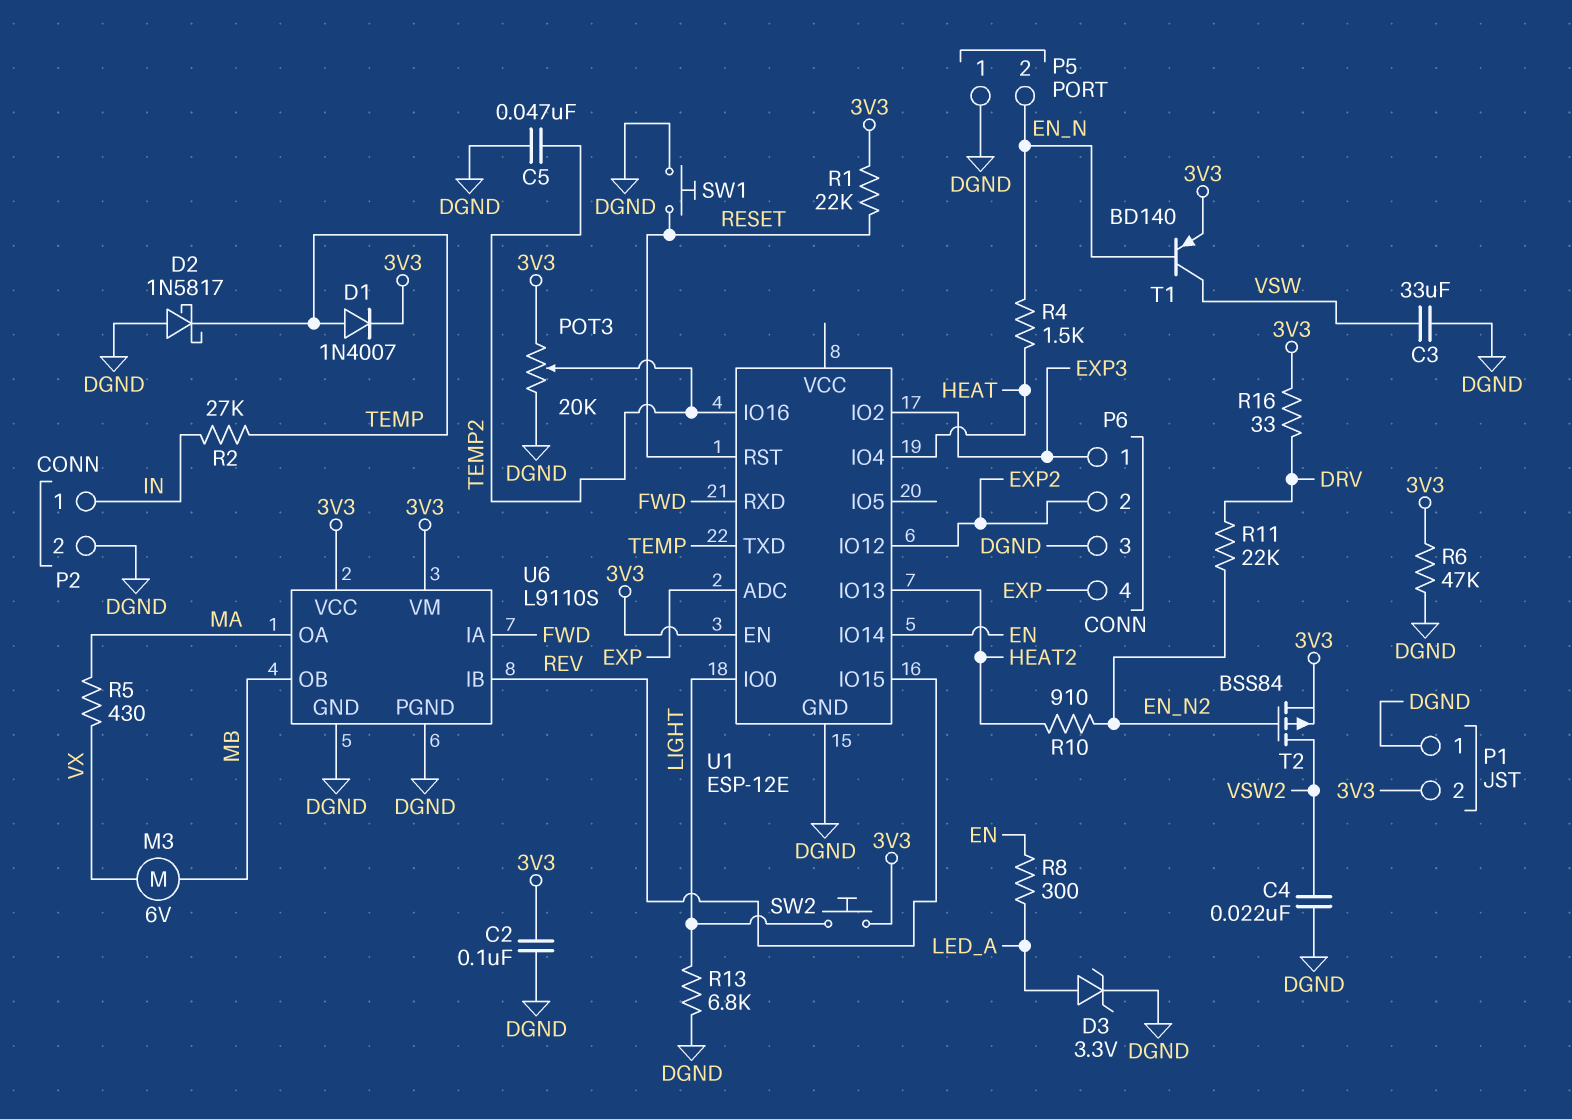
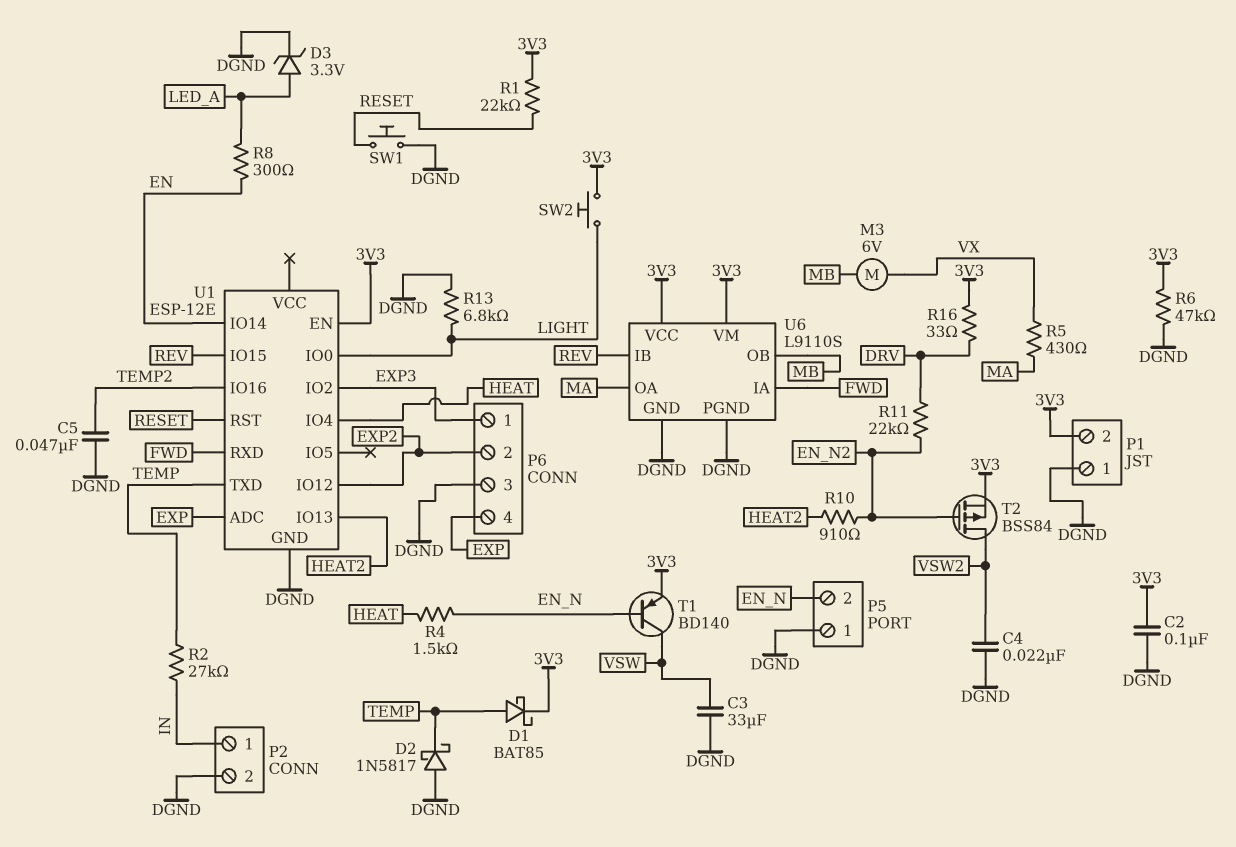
D1: diode 1N4007 (A TEMP, K 3V3) -> schottky BAT85 (A TEMP, K 3V3)
POT3: 20k (3V3, DGND, wiper TEMP2) -> none

